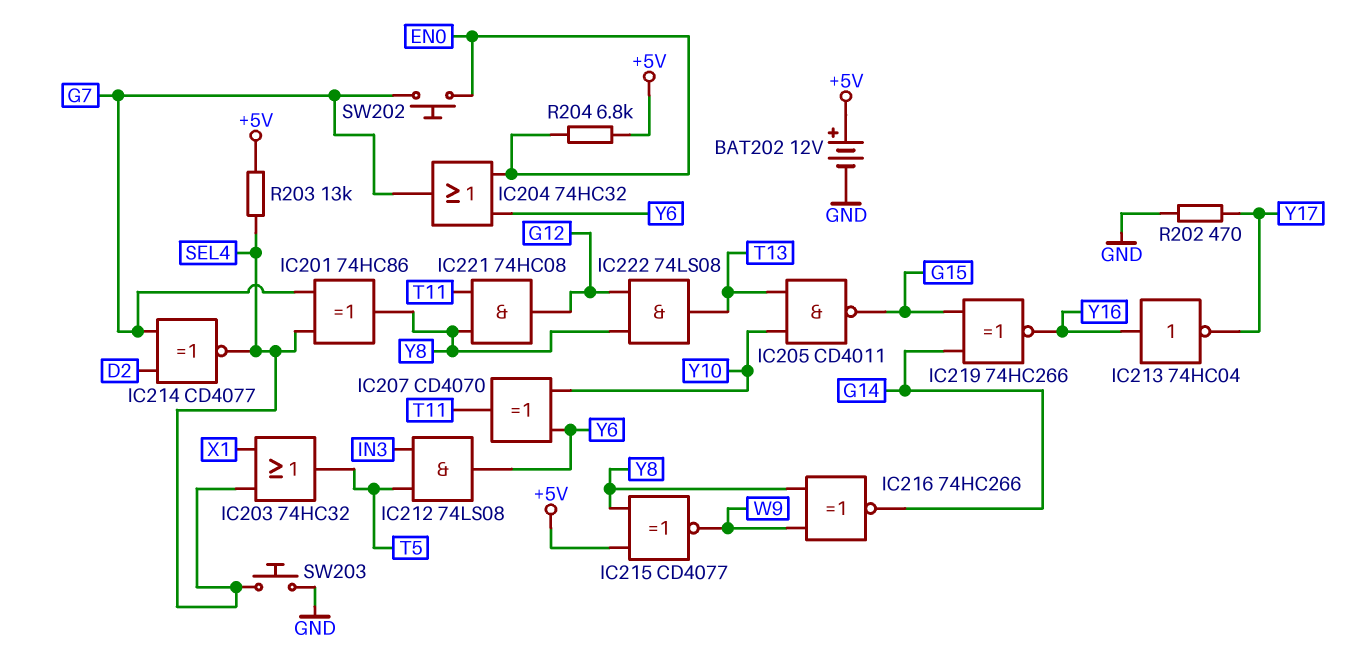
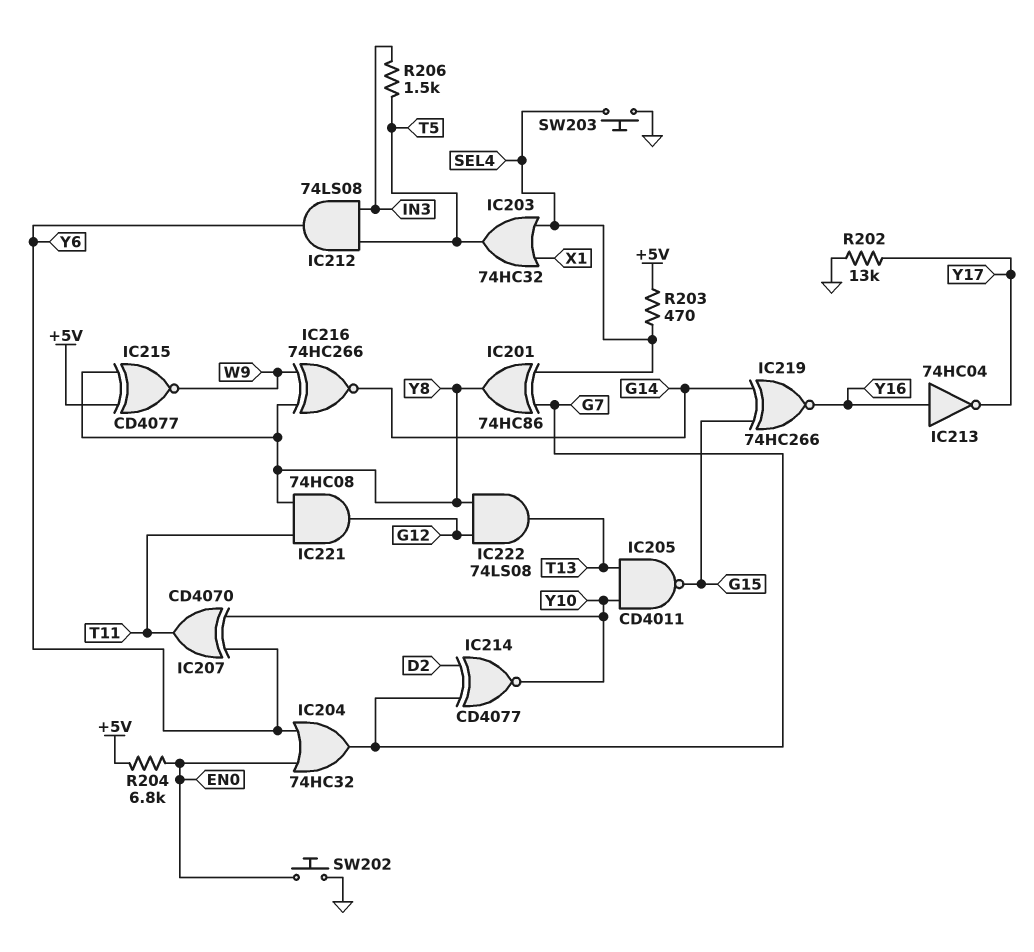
BAT202: 12V (plus +5V, minus GND) -> none
IC214: XNOR CD4077 (in D2, in G7, out SEL4) -> XNOR CD4077 (in D2, in G7, out Y10)
R202: 470 (GND, Y17) -> 13k (GND, Y17)
R203: 13k (+5V, SEL4) -> 470 (+5V, SEL4)
R206: none -> 1.5k (IN3, T5)
SW202: button (EN0, G7) -> button (EN0, GND)

